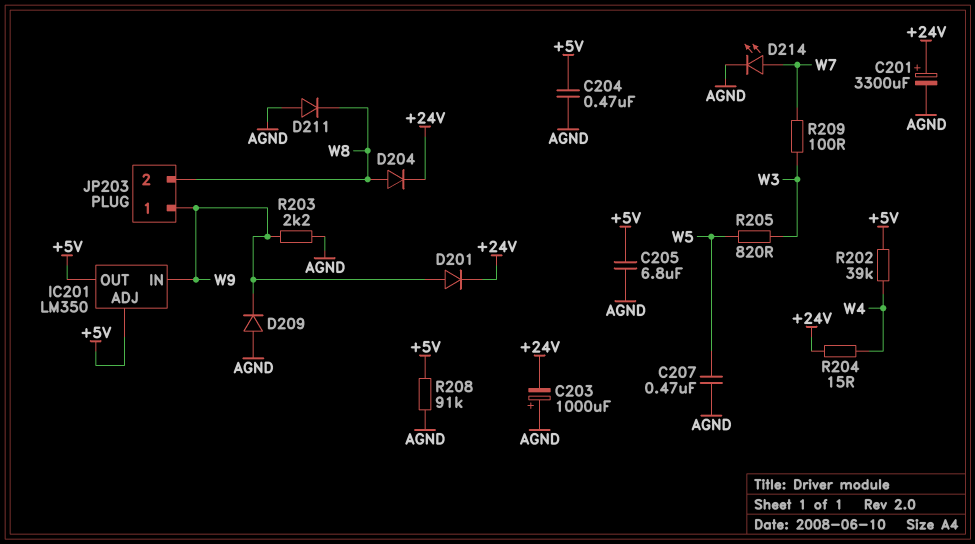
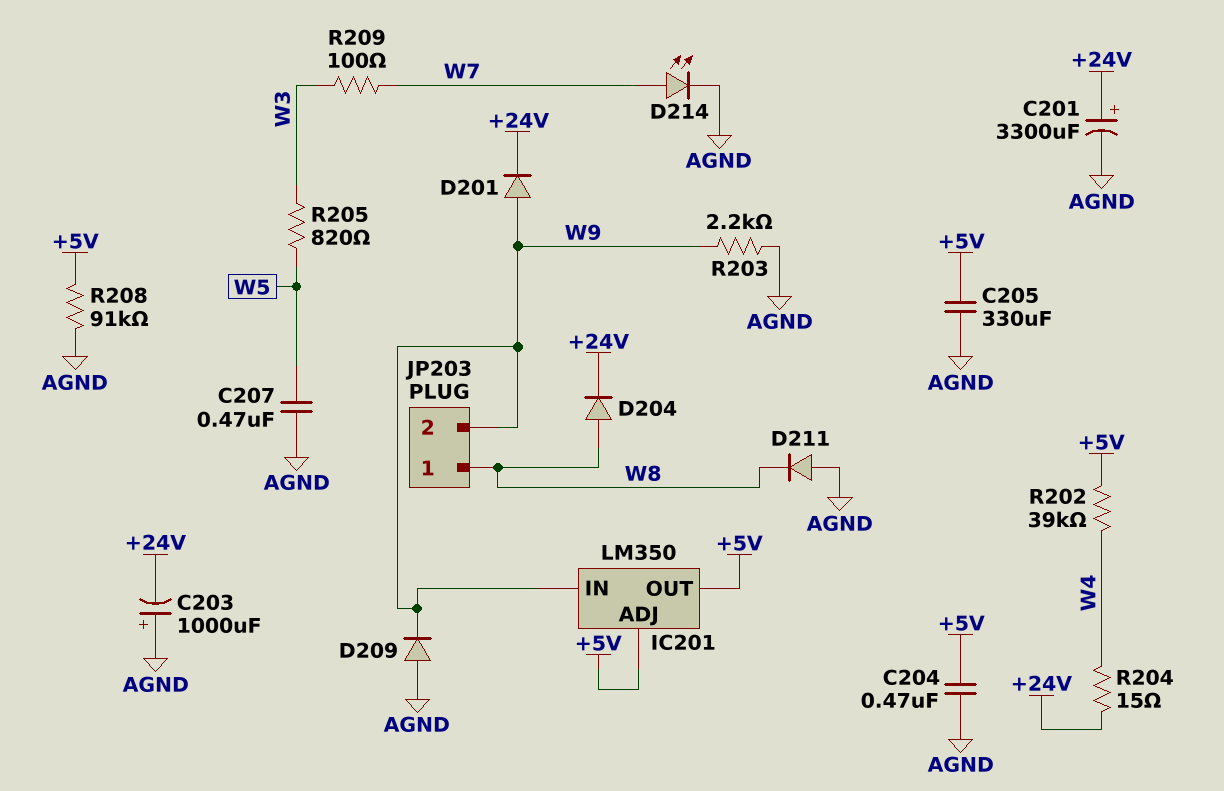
C205: 6.8uF (+5V, AGND) -> 330uF (+5V, AGND)
JP203 pin 1: W9 -> W8
JP203 pin 2: W8 -> W9

